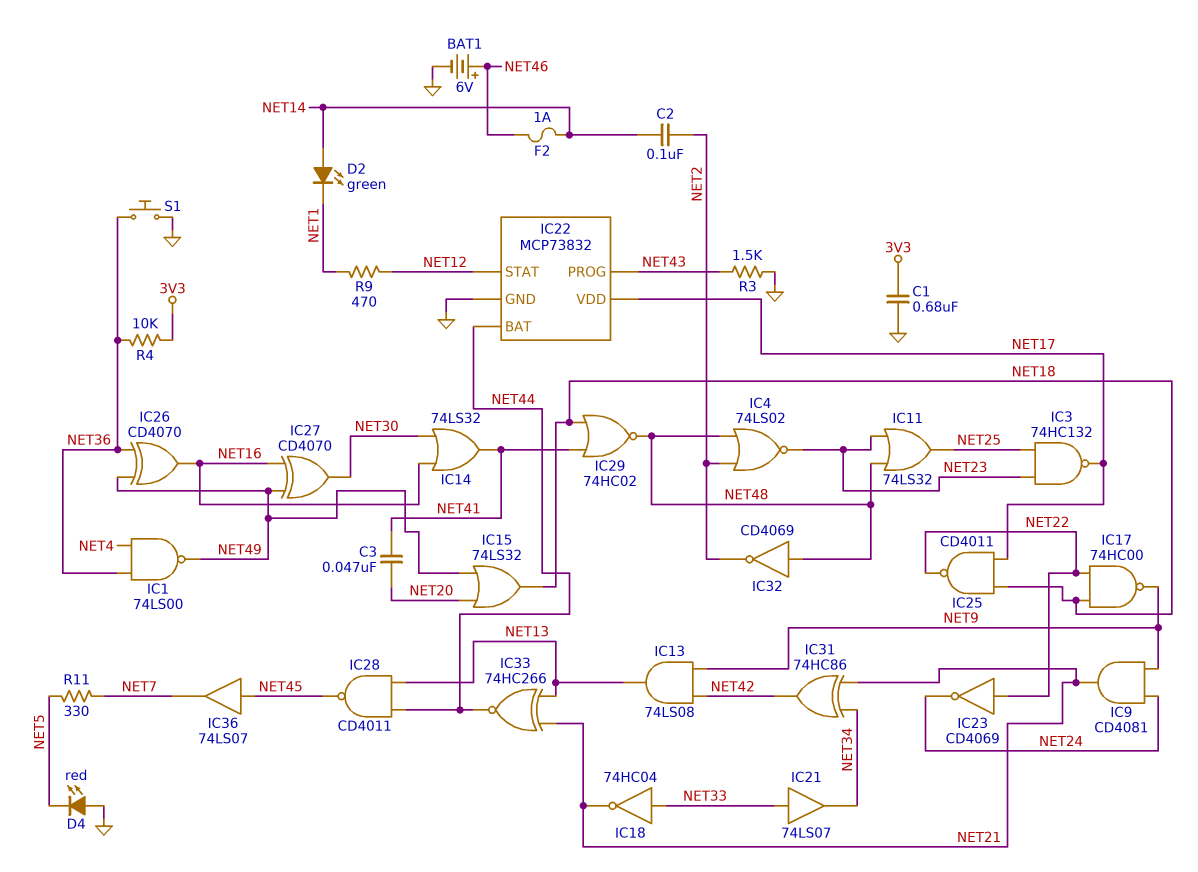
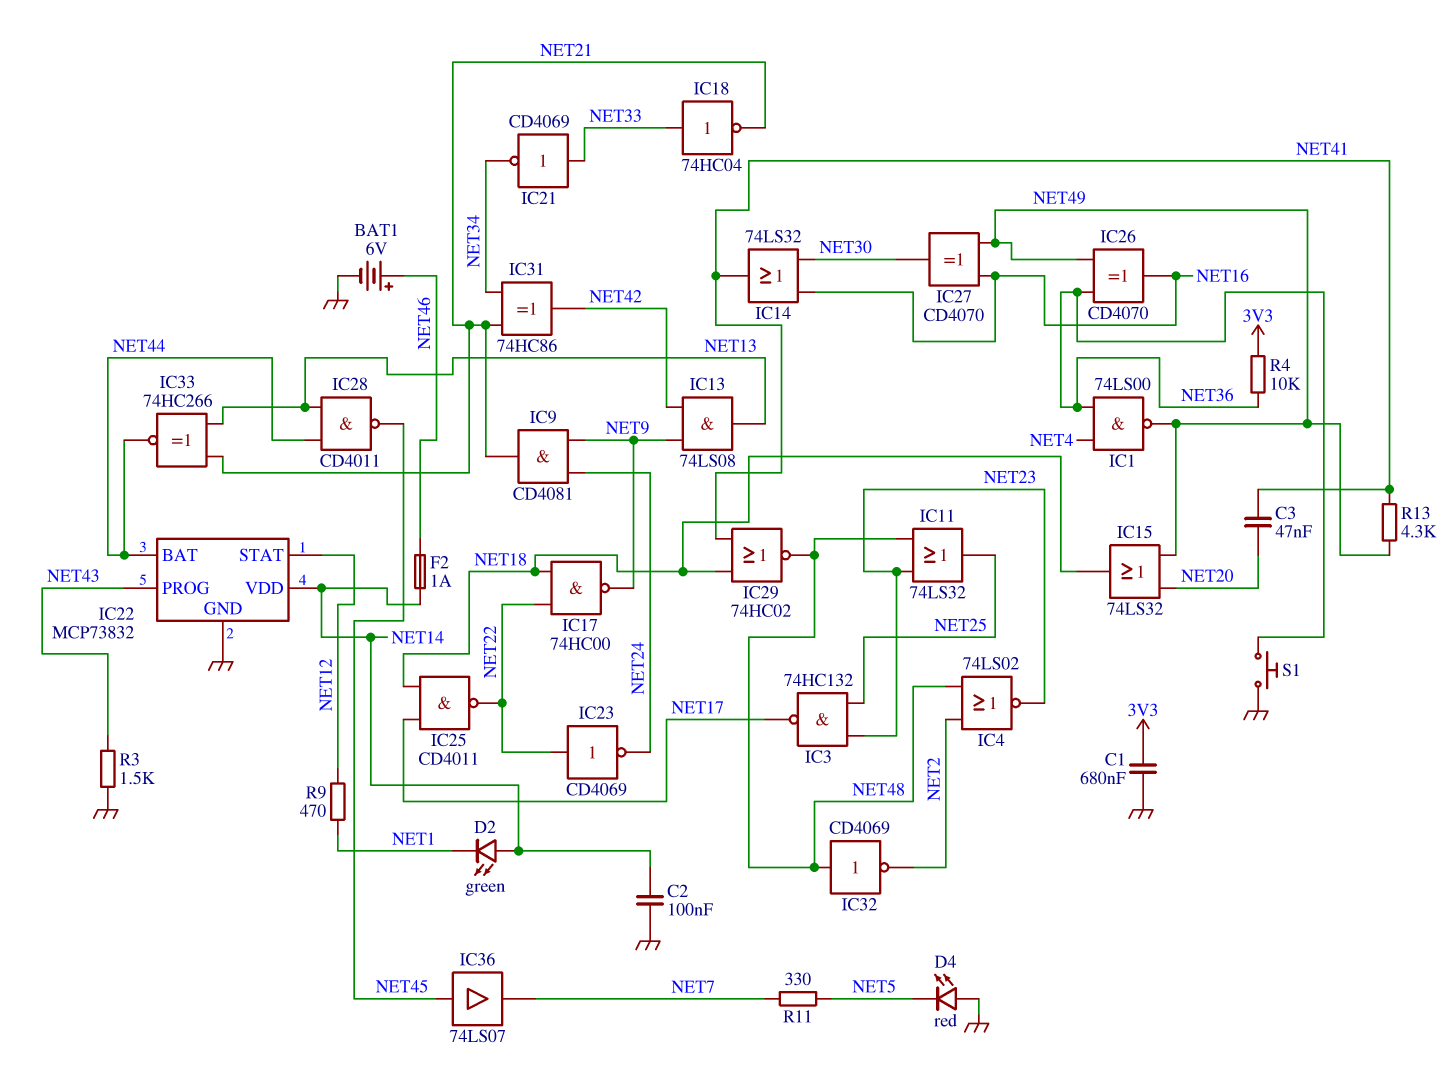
C2: 100nF (NET2, NET14) -> 100nF (GND, NET14)
IC21: buffer 74LS07 (in NET33, out NET34) -> NOT CD4069 (in NET33, out NET34)
IC22 pin VDD: NET17 -> NET14
R13: none -> 4.3k (NET41, NET49)

